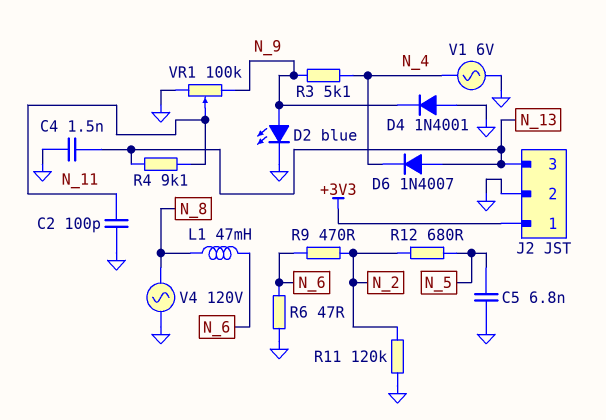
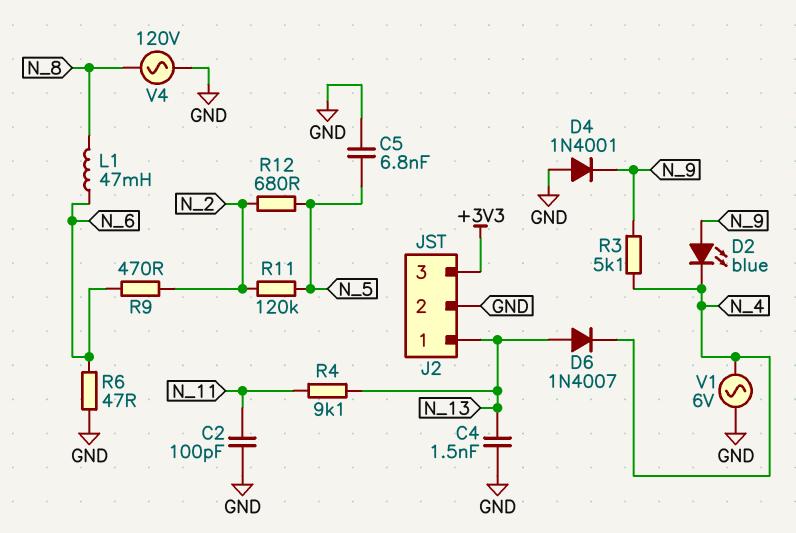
D2: LED blue (A N_9, K GND) -> LED blue (A N_9, K N_4)
J2 pin 1: +3V3 -> N_13
J2 pin 3: N_13 -> +3V3
R11: 120k (GND, N_2) -> 120k (N_2, N_5)
VR1: 100k (GND, N_9, wiper N_11) -> none

